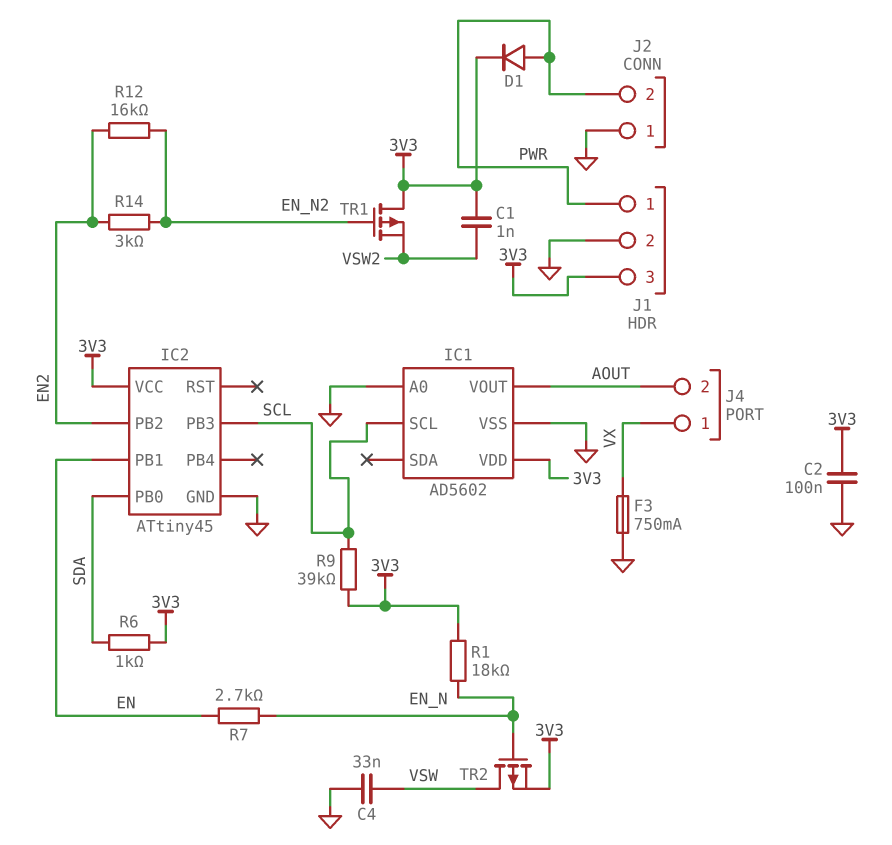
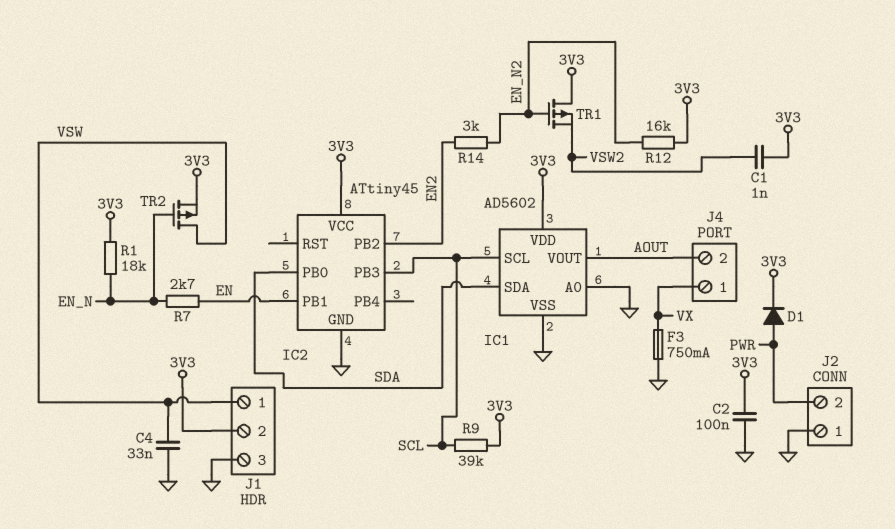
IC1 pin SDA: none -> SDA
J1 pin 1: PWR -> VSW
J1 pin 2: GND -> 3V3
J1 pin 3: 3V3 -> GND
R6: 1k (3V3, SDA) -> none
R12: 16k (EN2, EN_N2) -> 16k (3V3, EN_N2)

